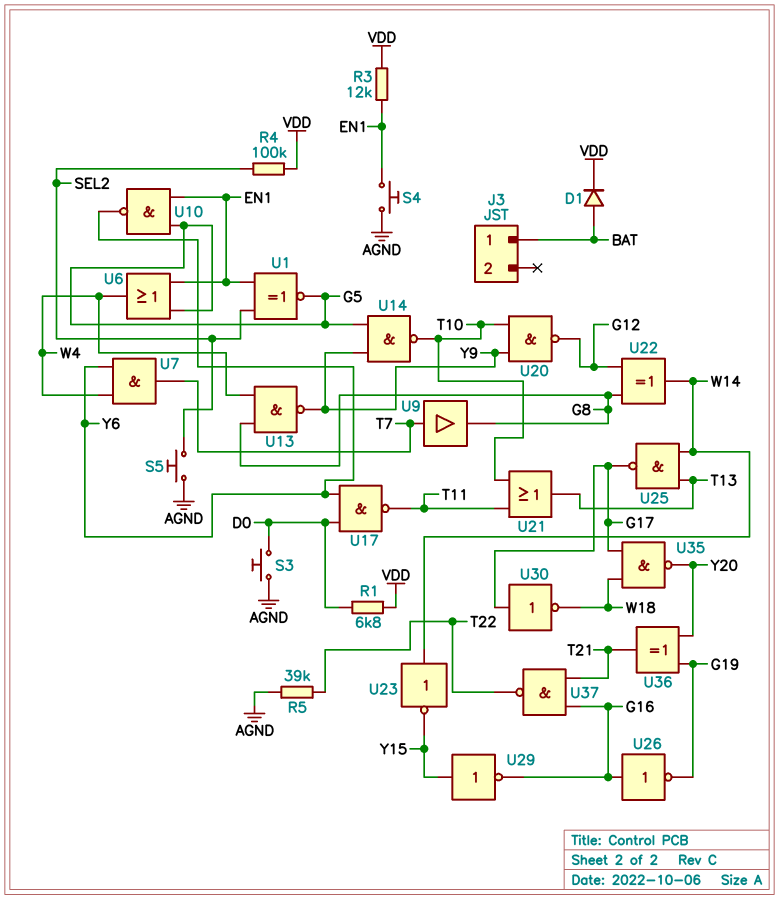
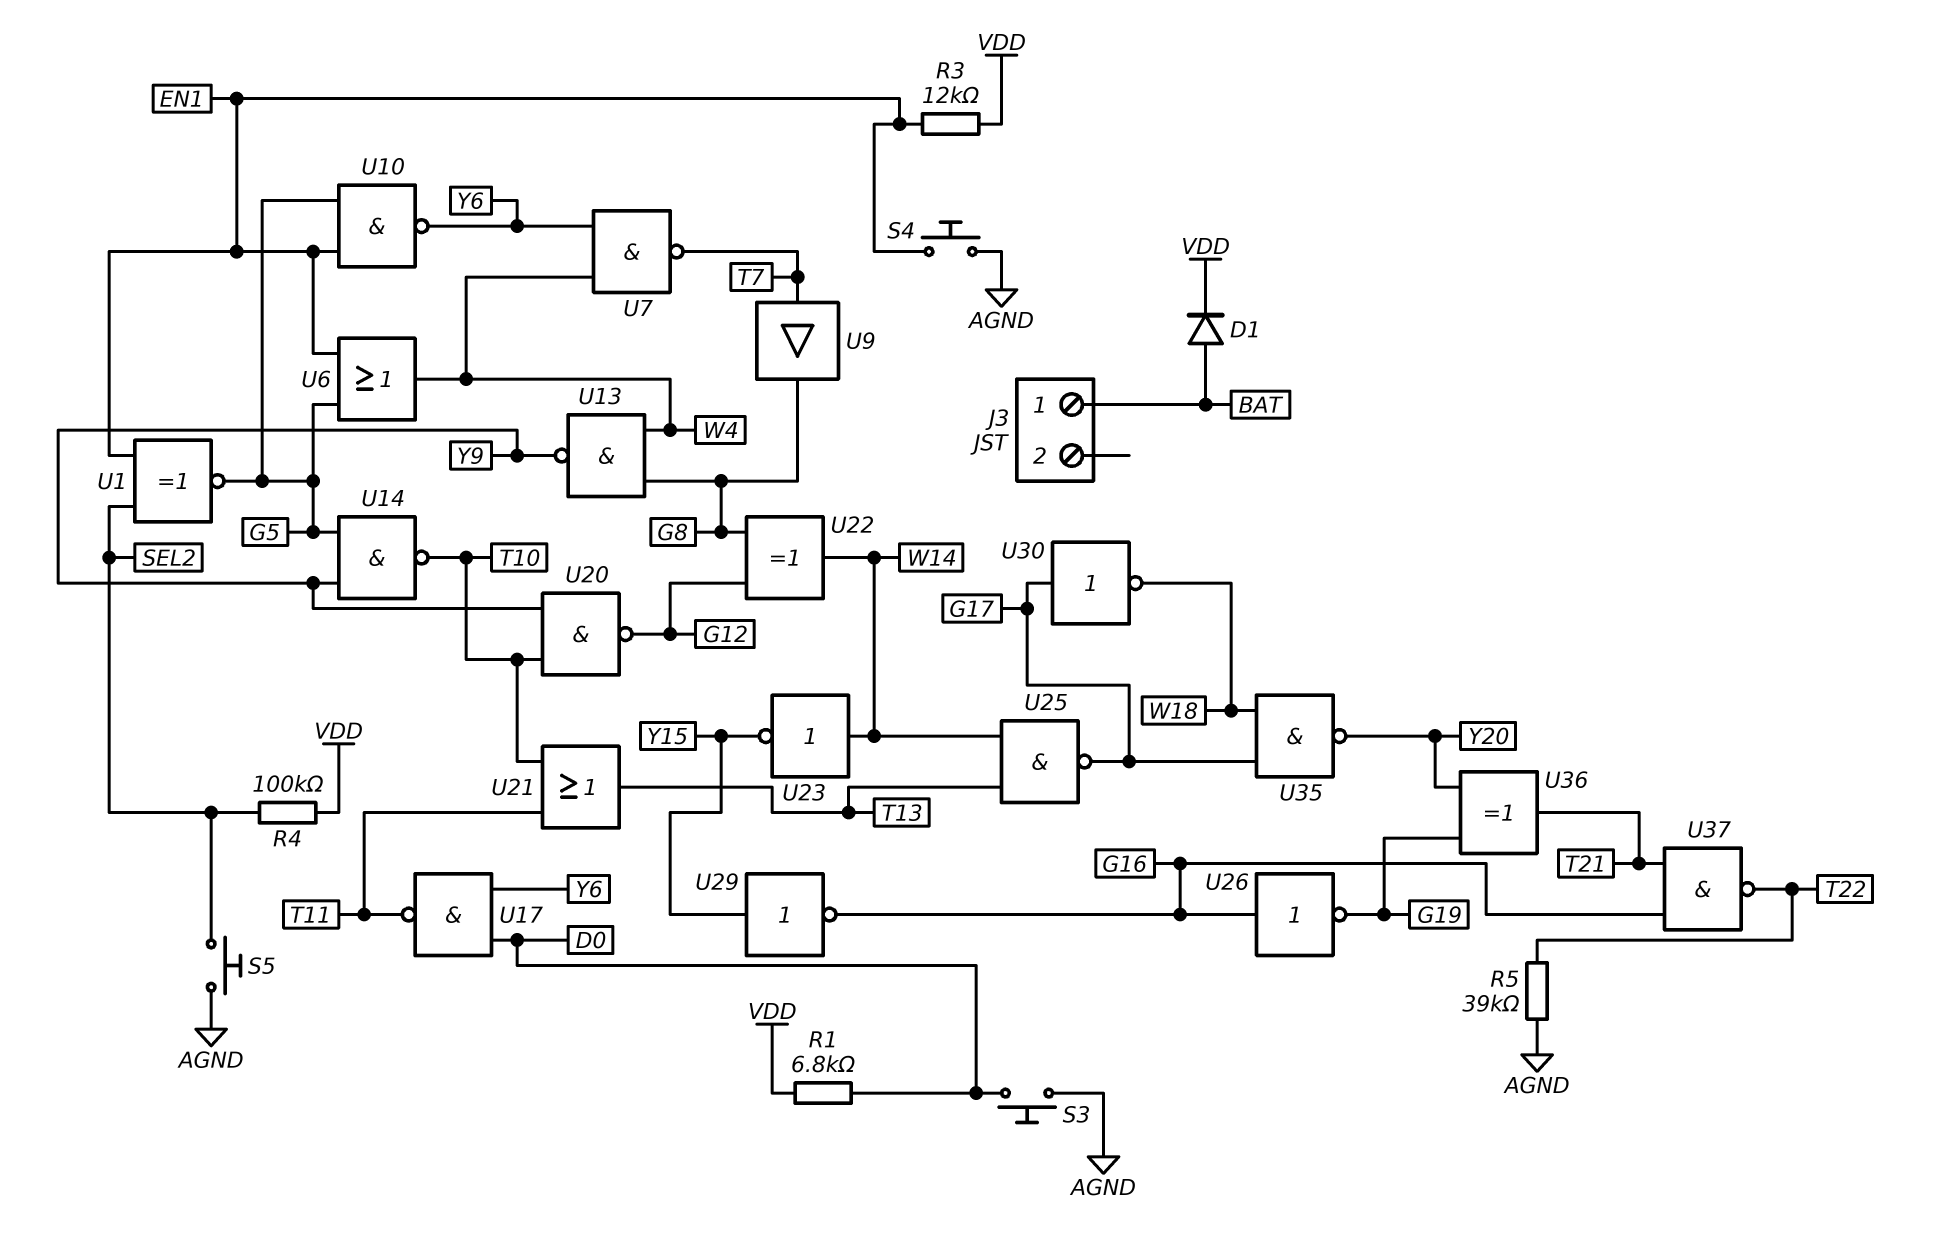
U7: AND (in W4, in Y6, out T7) -> NAND (in W4, in Y6, out T7)

